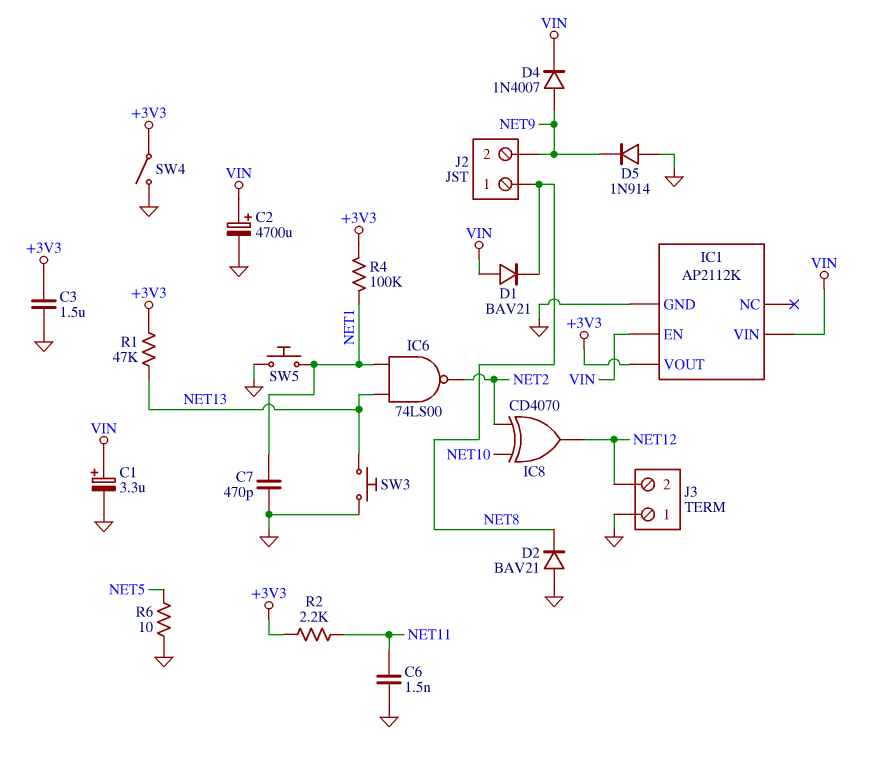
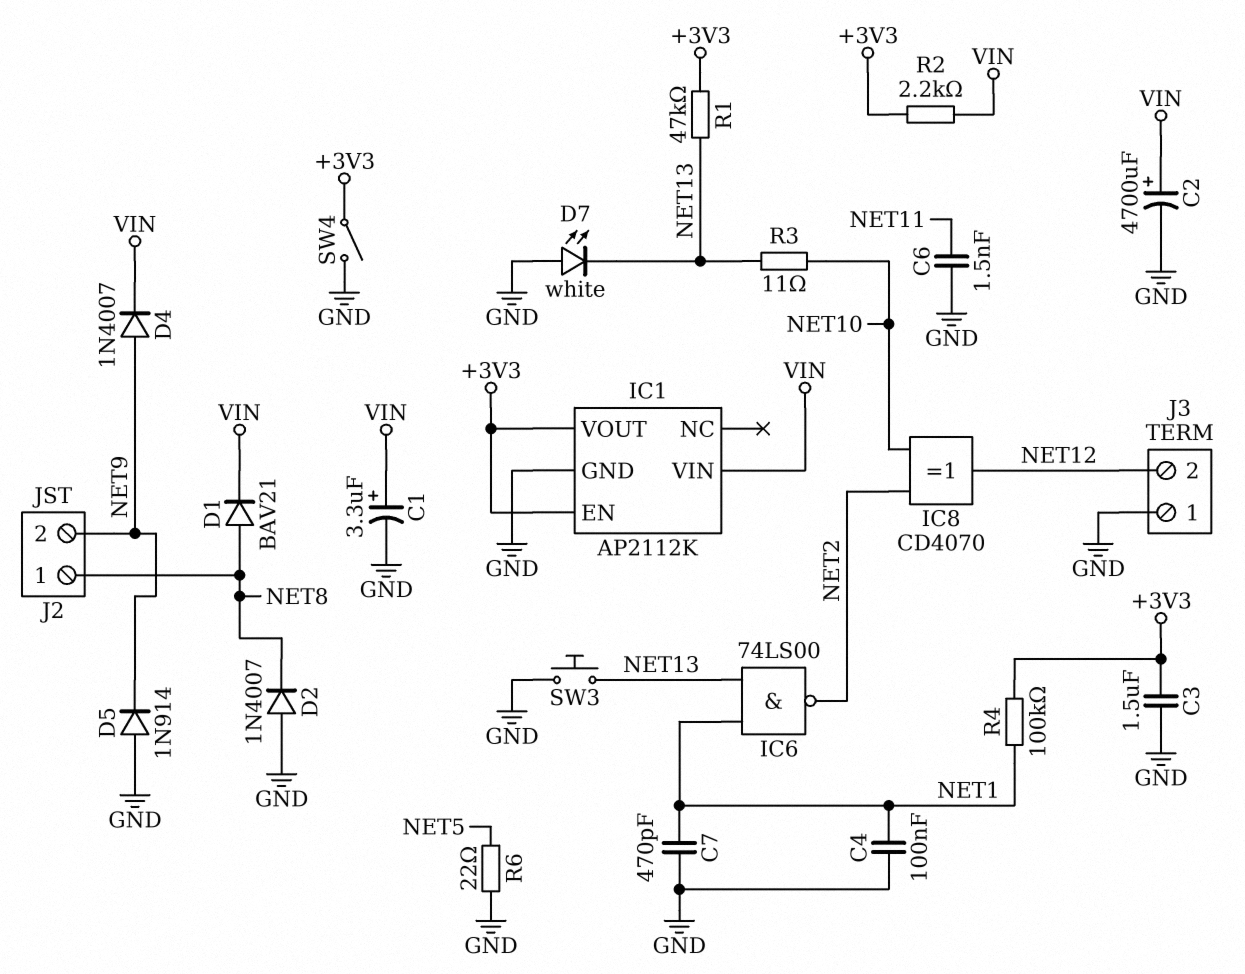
C4: none -> 100nF (GND, NET1)
D1: diode BAV21 (A VIN, K NET8) -> diode BAV21 (A NET8, K VIN)
D2: diode BAV21 (A GND, K NET8) -> diode 1N4007 (A GND, K NET8)
D7: none -> LED white (A GND, K NET13)
IC1 pin EN: VIN -> +3V3
R2: 2.2k (+3V3, NET11) -> 2.2k (+3V3, VIN)
R3: none -> 11 (NET10, NET13)
R6: 10 (GND, NET5) -> 22 (GND, NET5)
SW5: button (GND, NET1) -> none

